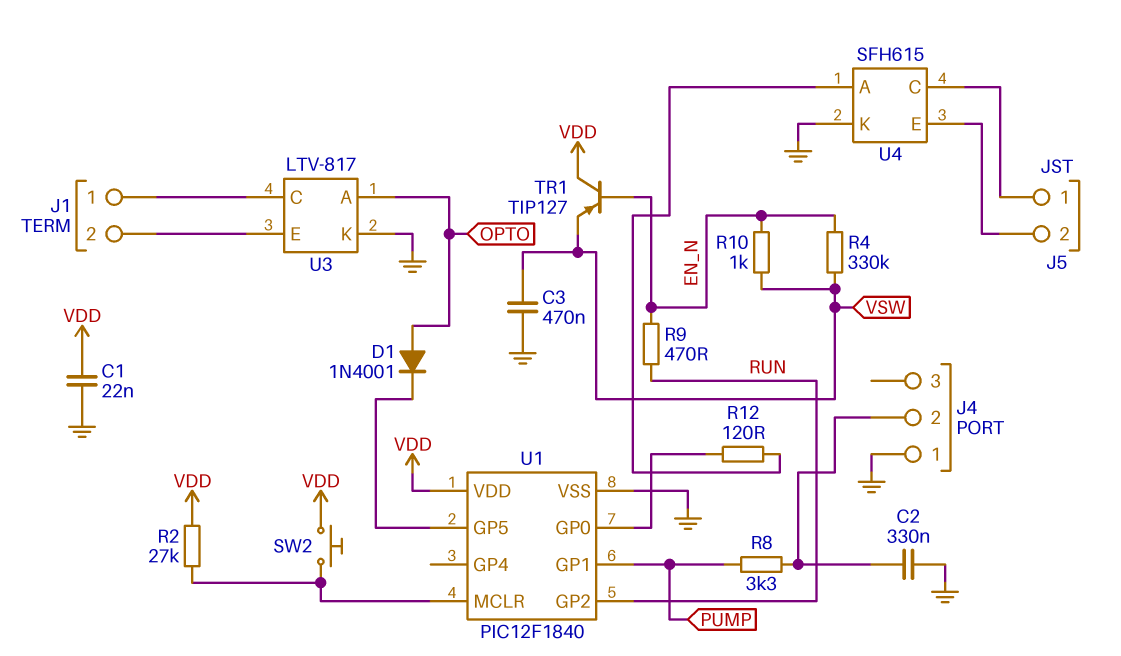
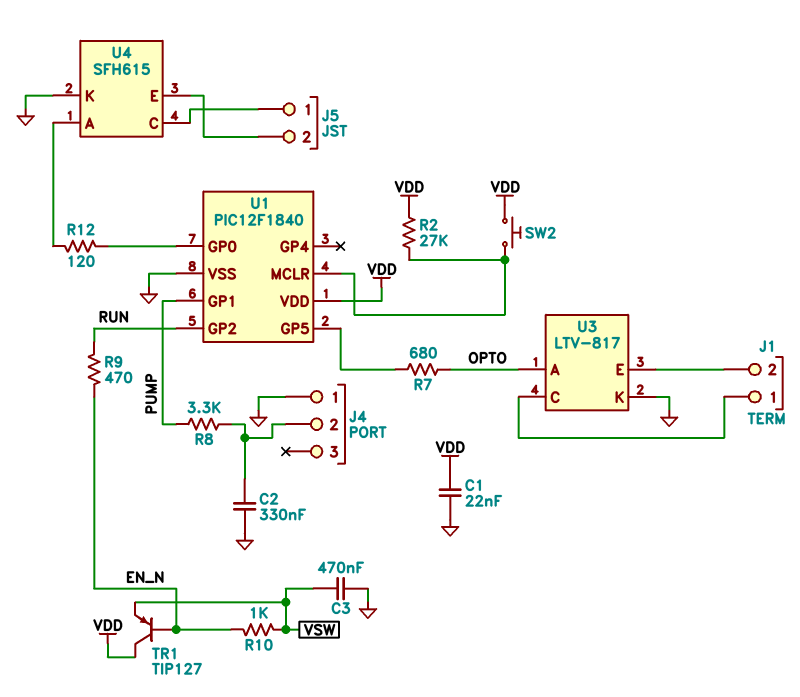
D1: diode 1N4001 (A OPTO, K U1/GP5) -> none
R4: 330k (EN_N, VSW) -> none
R7: none -> 680 (OPTO, U1/GP5)

